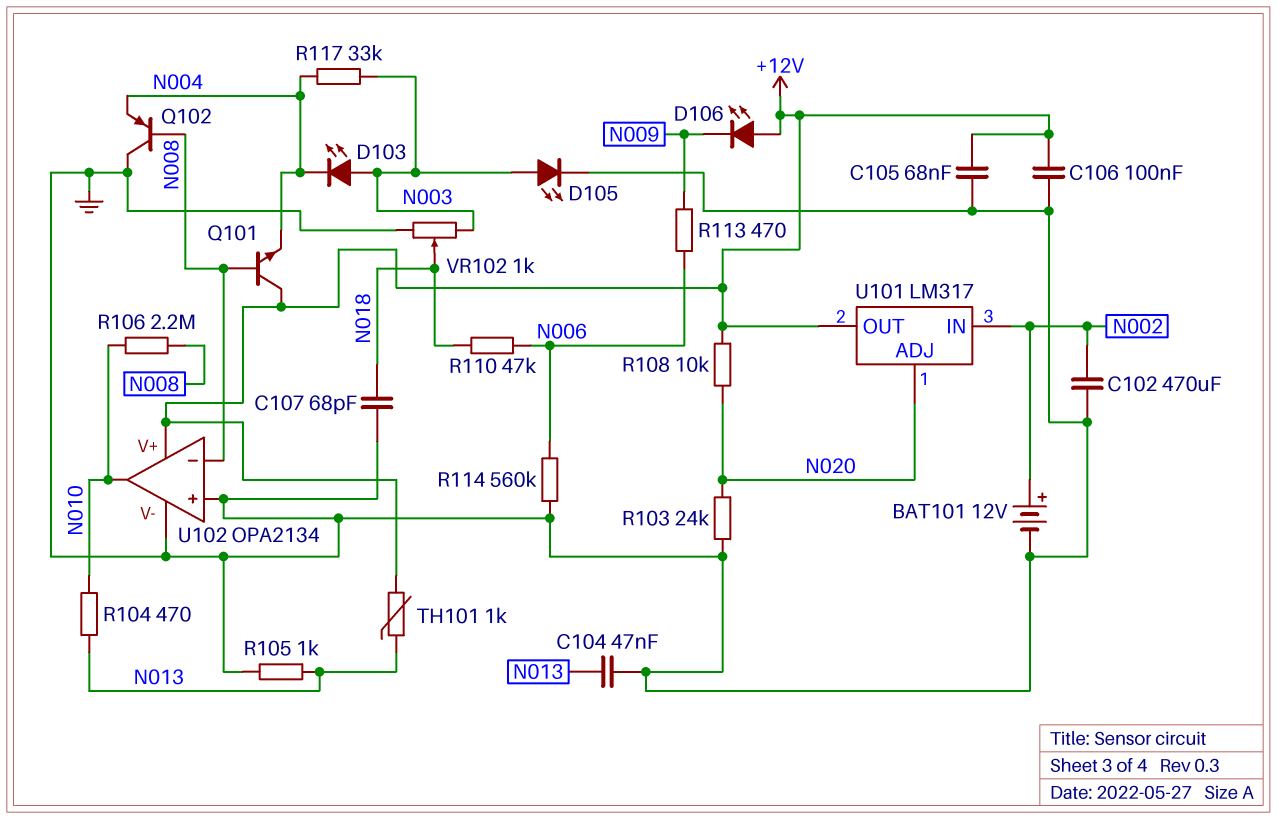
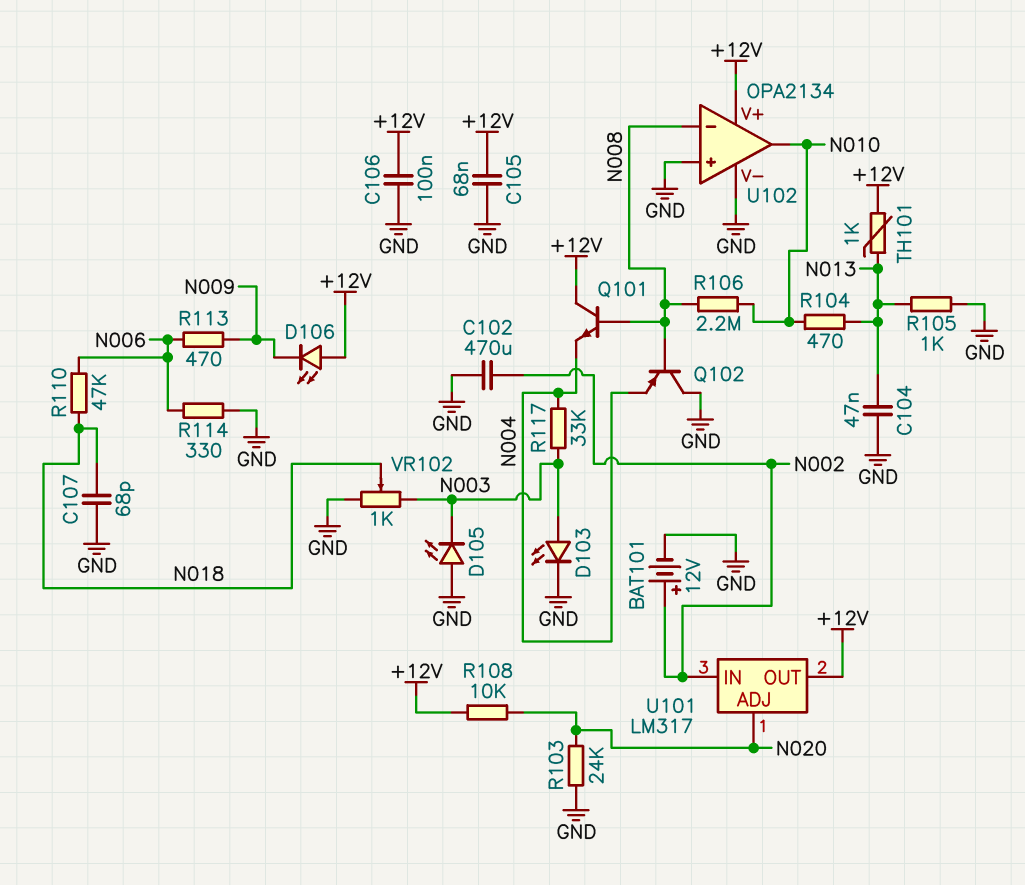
D103: LED (A N003, K N004) -> LED (A N003, K GND)
D105: LED (A N003, K GND) -> LED (A GND, K N003)
R114: 560k (GND, N006) -> 330 (GND, N006)

